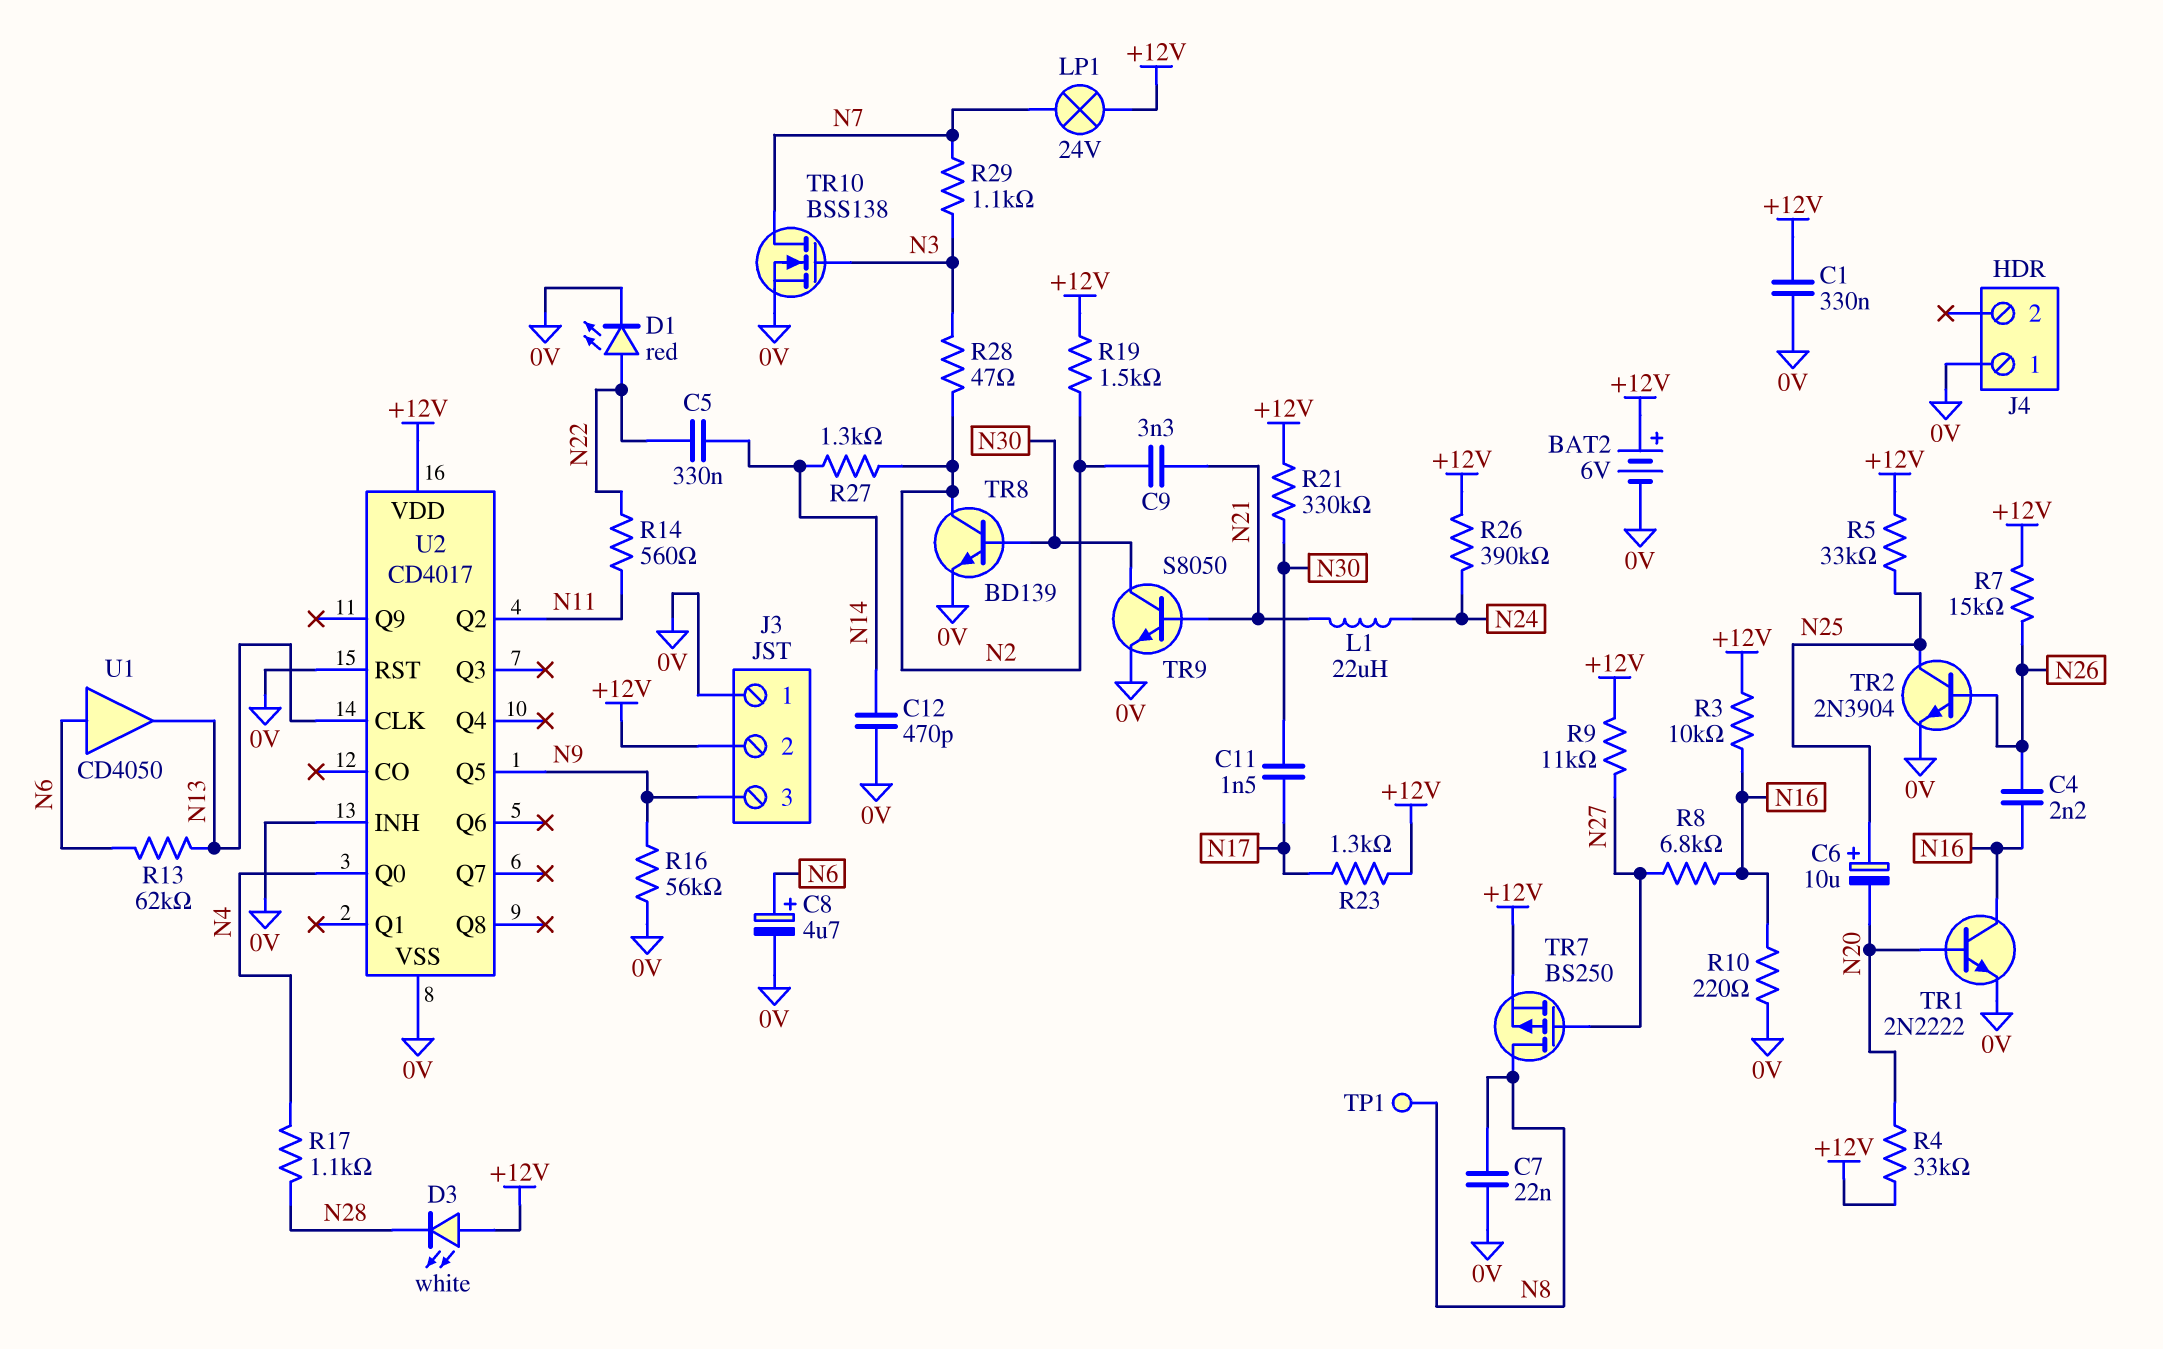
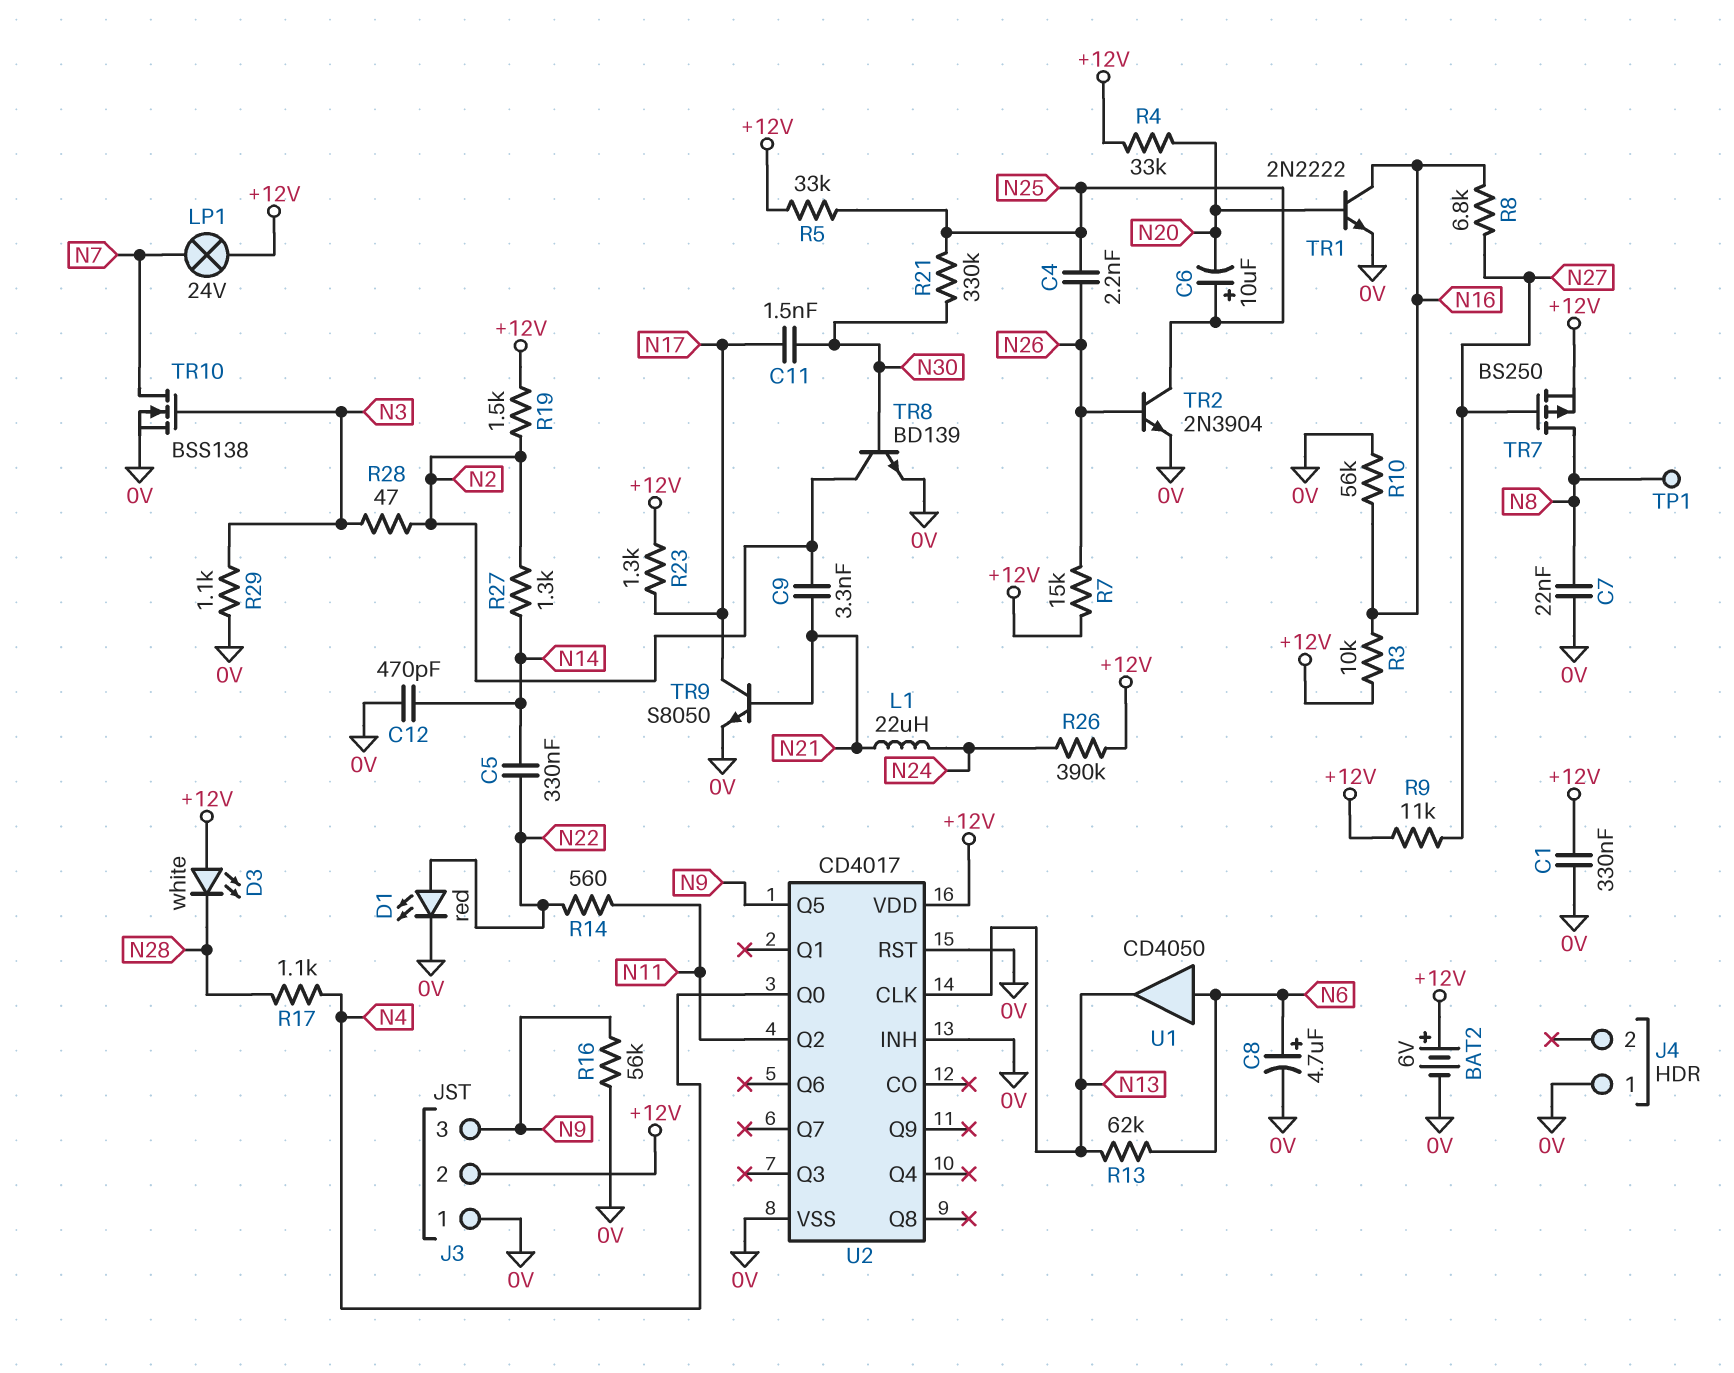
C4: 2.2nF (N16, N26) -> 2.2nF (N25, N26)
R10: 220 (0V, N16) -> 56k (0V, N16)
R21: 330k (+12V, N30) -> 330k (N25, N30)
R29: 1.1k (N3, N7) -> 1.1k (0V, N3)
TR9: NPN S8050 (B N21, C N30, E 0V) -> NPN S8050 (B N21, C N17, E 0V)

